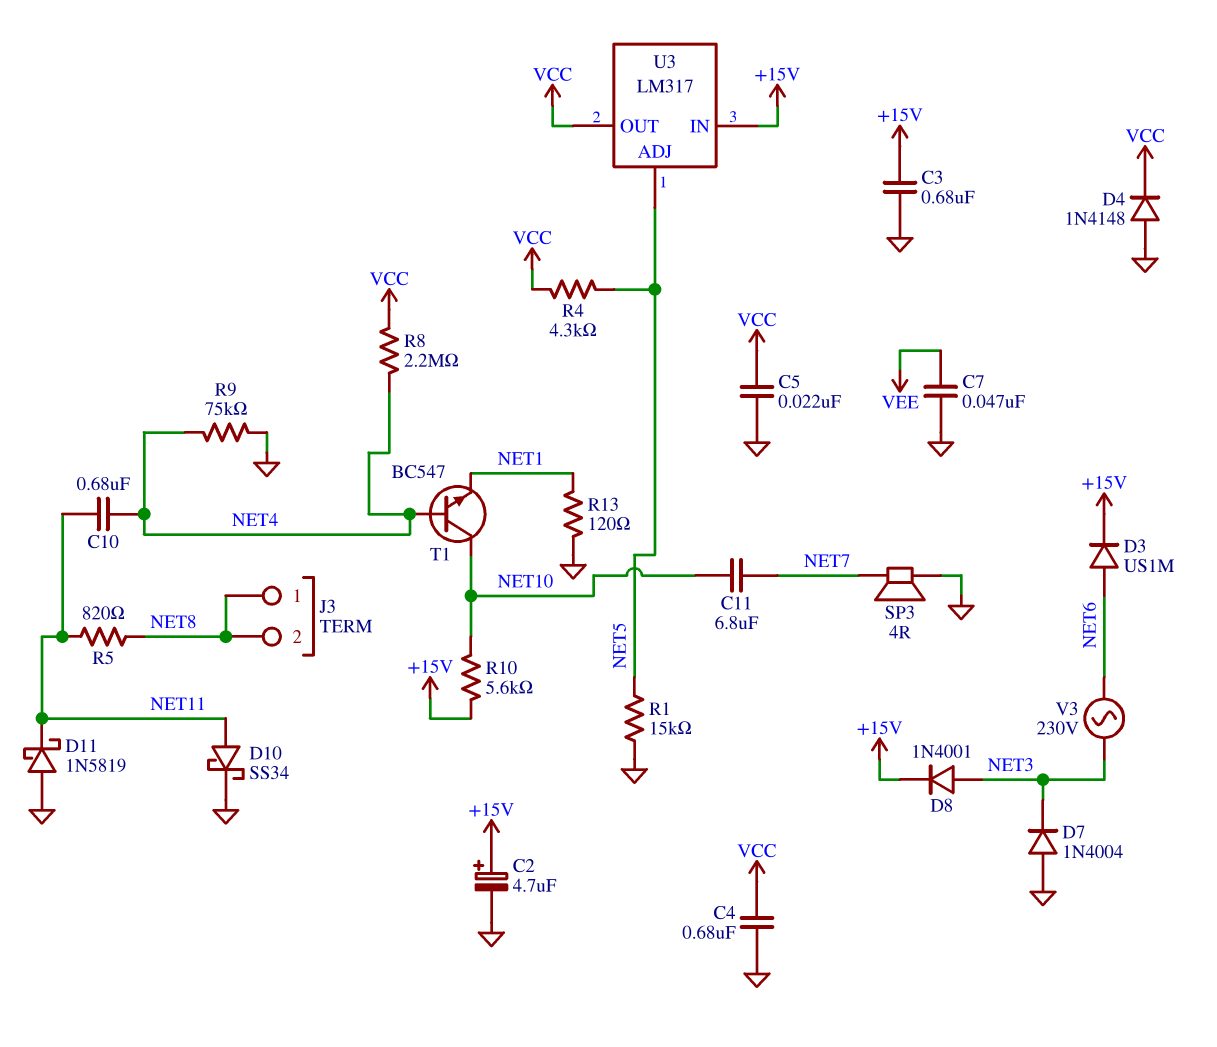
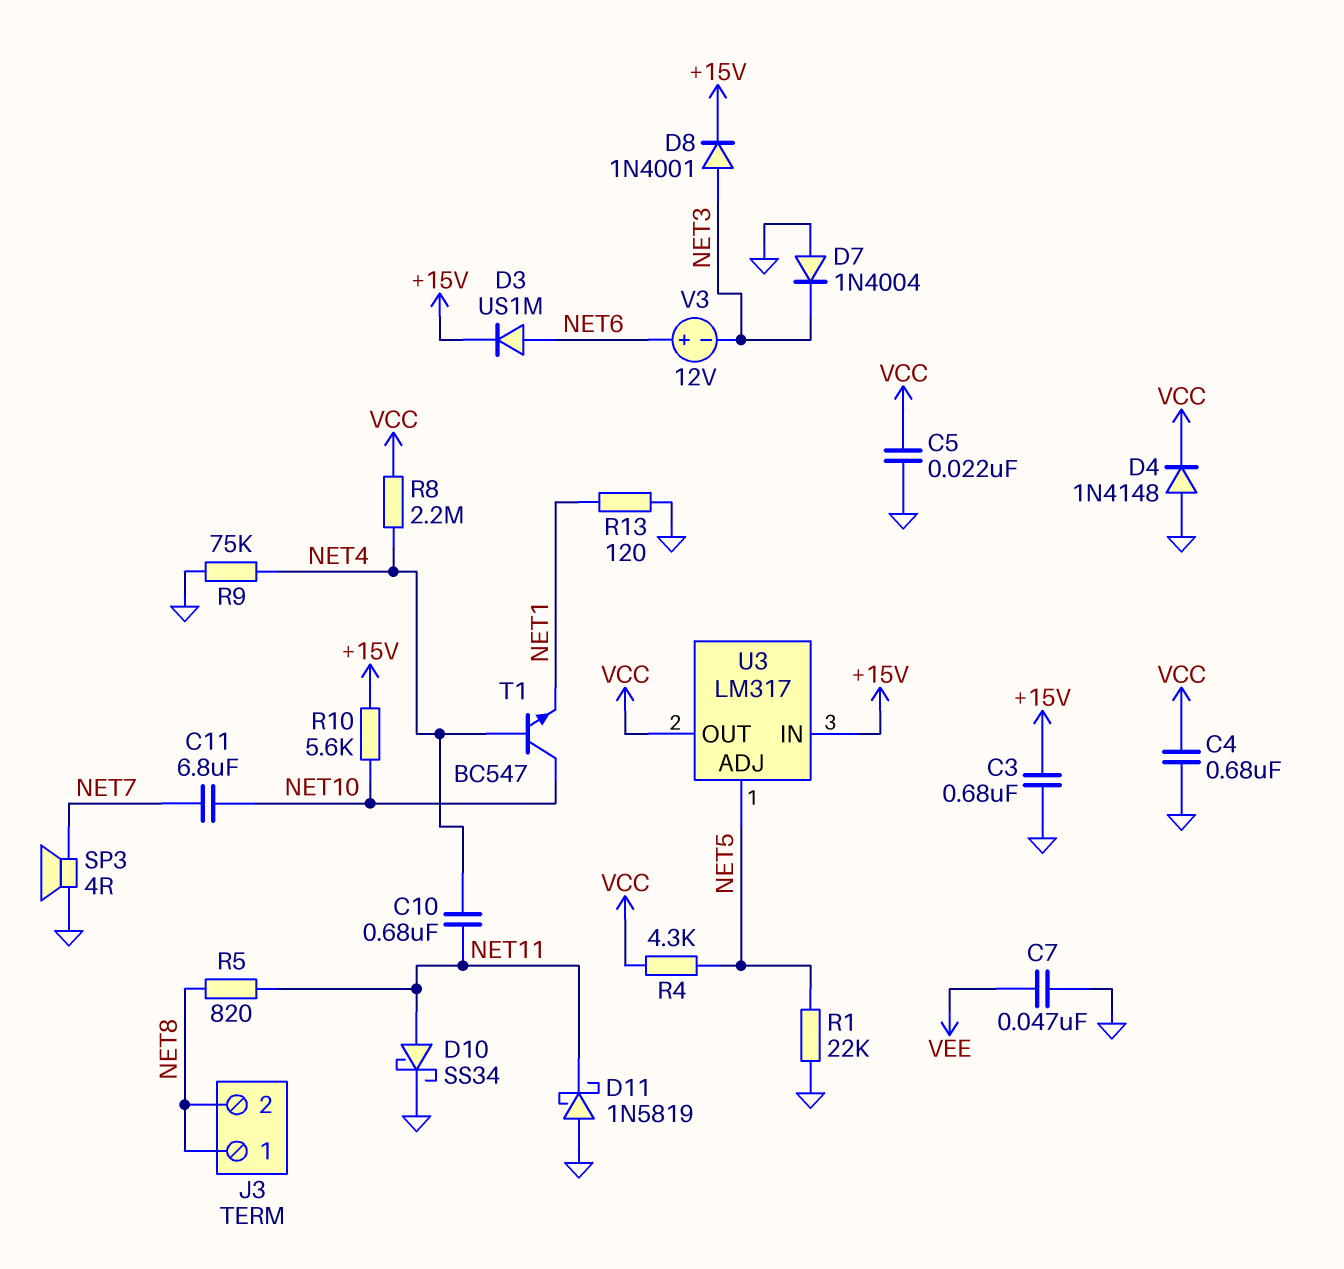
C2: 4.7uF (plus +15V, minus GND) -> none
R1: 15k (GND, NET5) -> 22k (GND, NET5)
V3: AC 230V (NET3, NET6) -> 12V (plus NET6, minus NET3)

